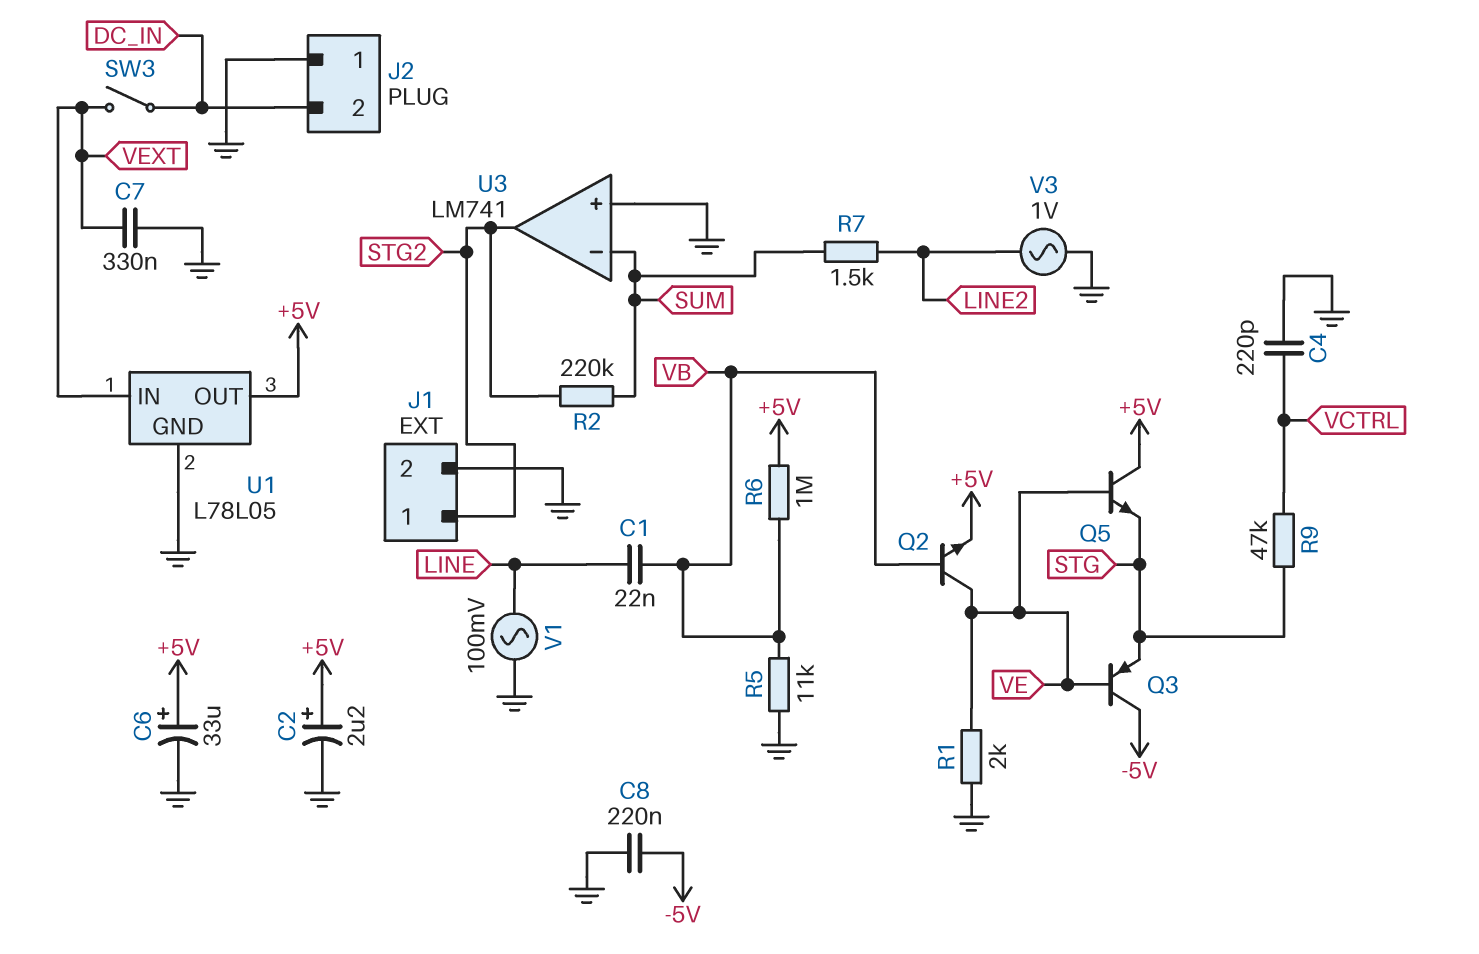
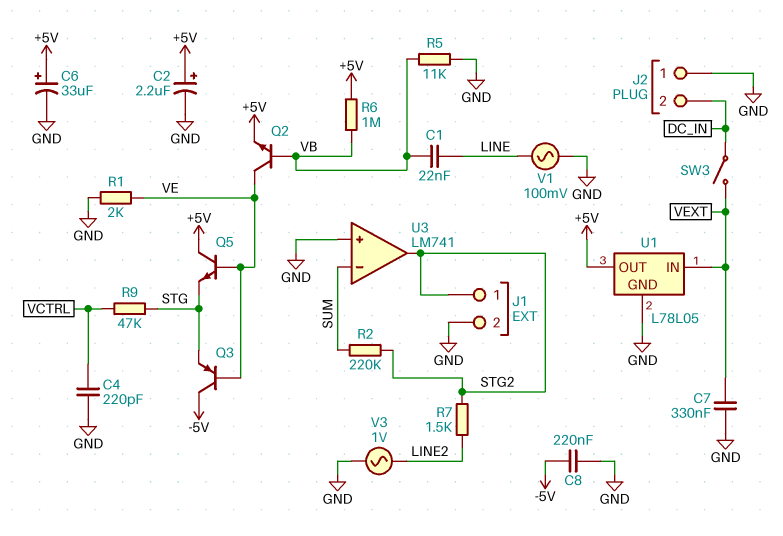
R7: 1.5k (LINE2, SUM) -> 1.5k (LINE2, STG2)

